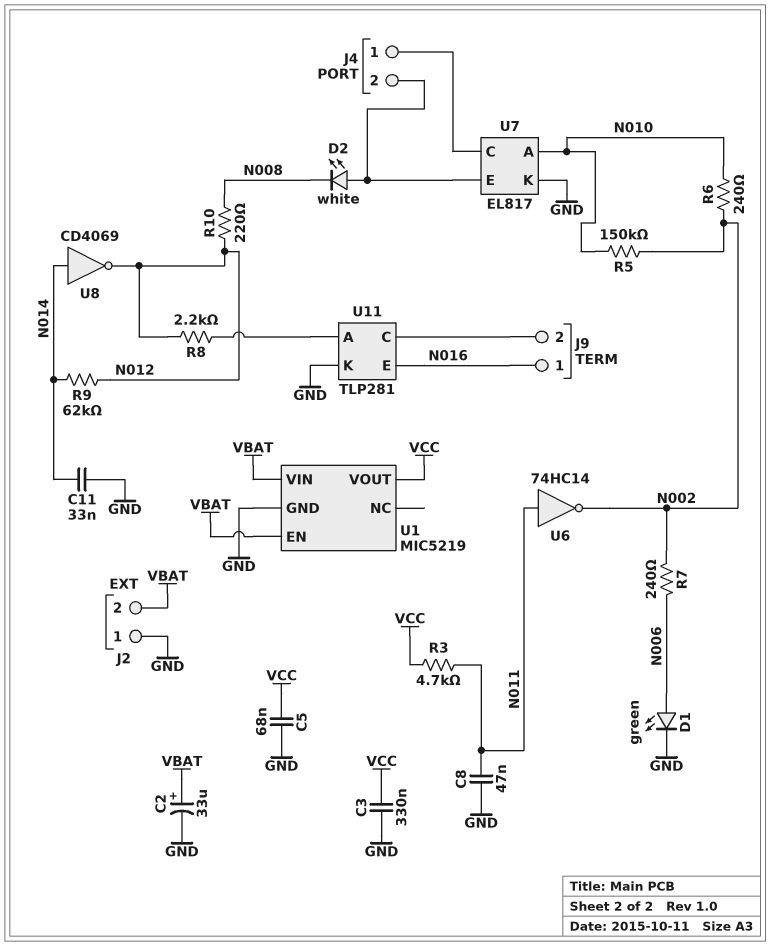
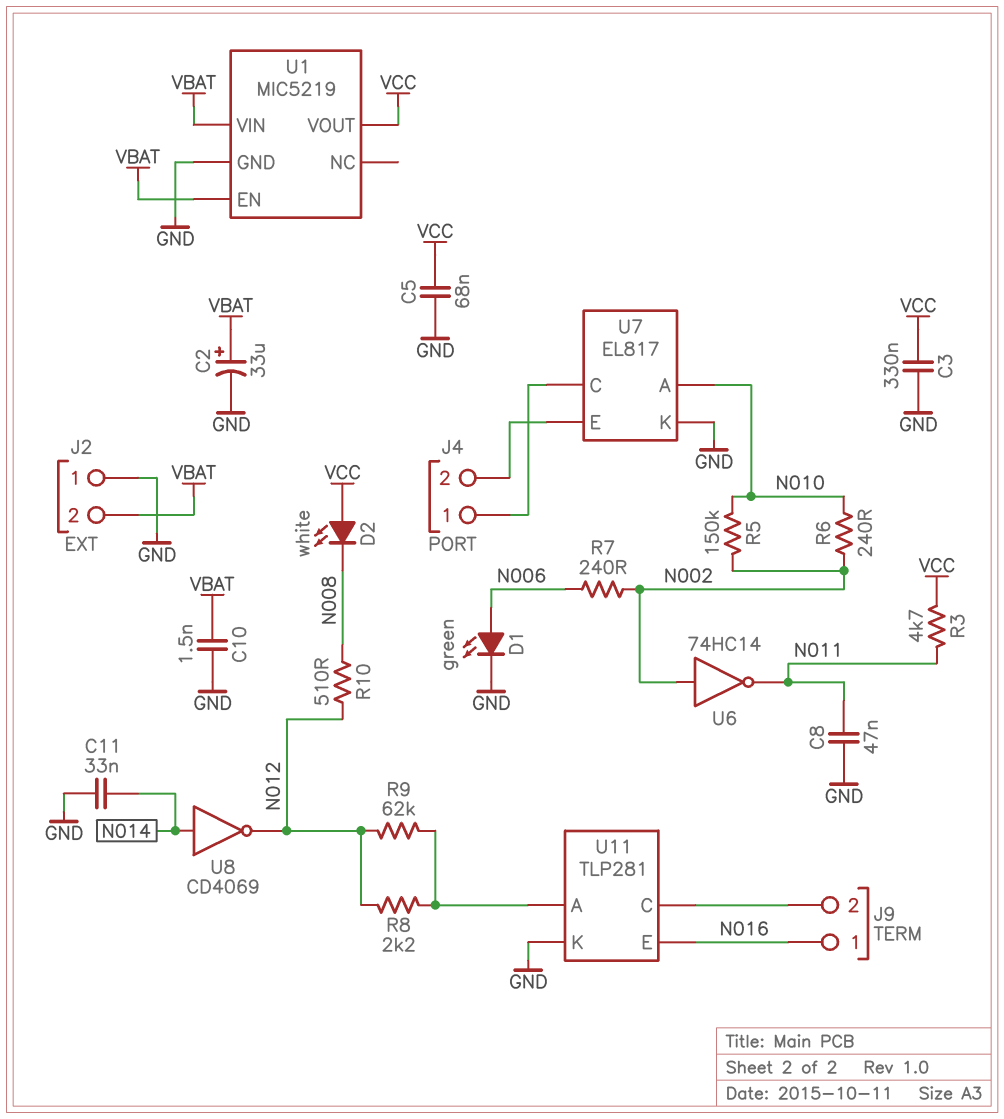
C10: none -> 1.5nF (GND, VBAT)
D2: LED white (A J4/2, K N008) -> LED white (A VCC, K N008)
R9: 62k (N012, N014) -> 62k (N012, U11/A)
R10: 220 (N008, N012) -> 510 (N008, N012)
U6: NOT 74HC14 (in N011, out N002) -> NOT 74HC14 (in N002, out N011)

